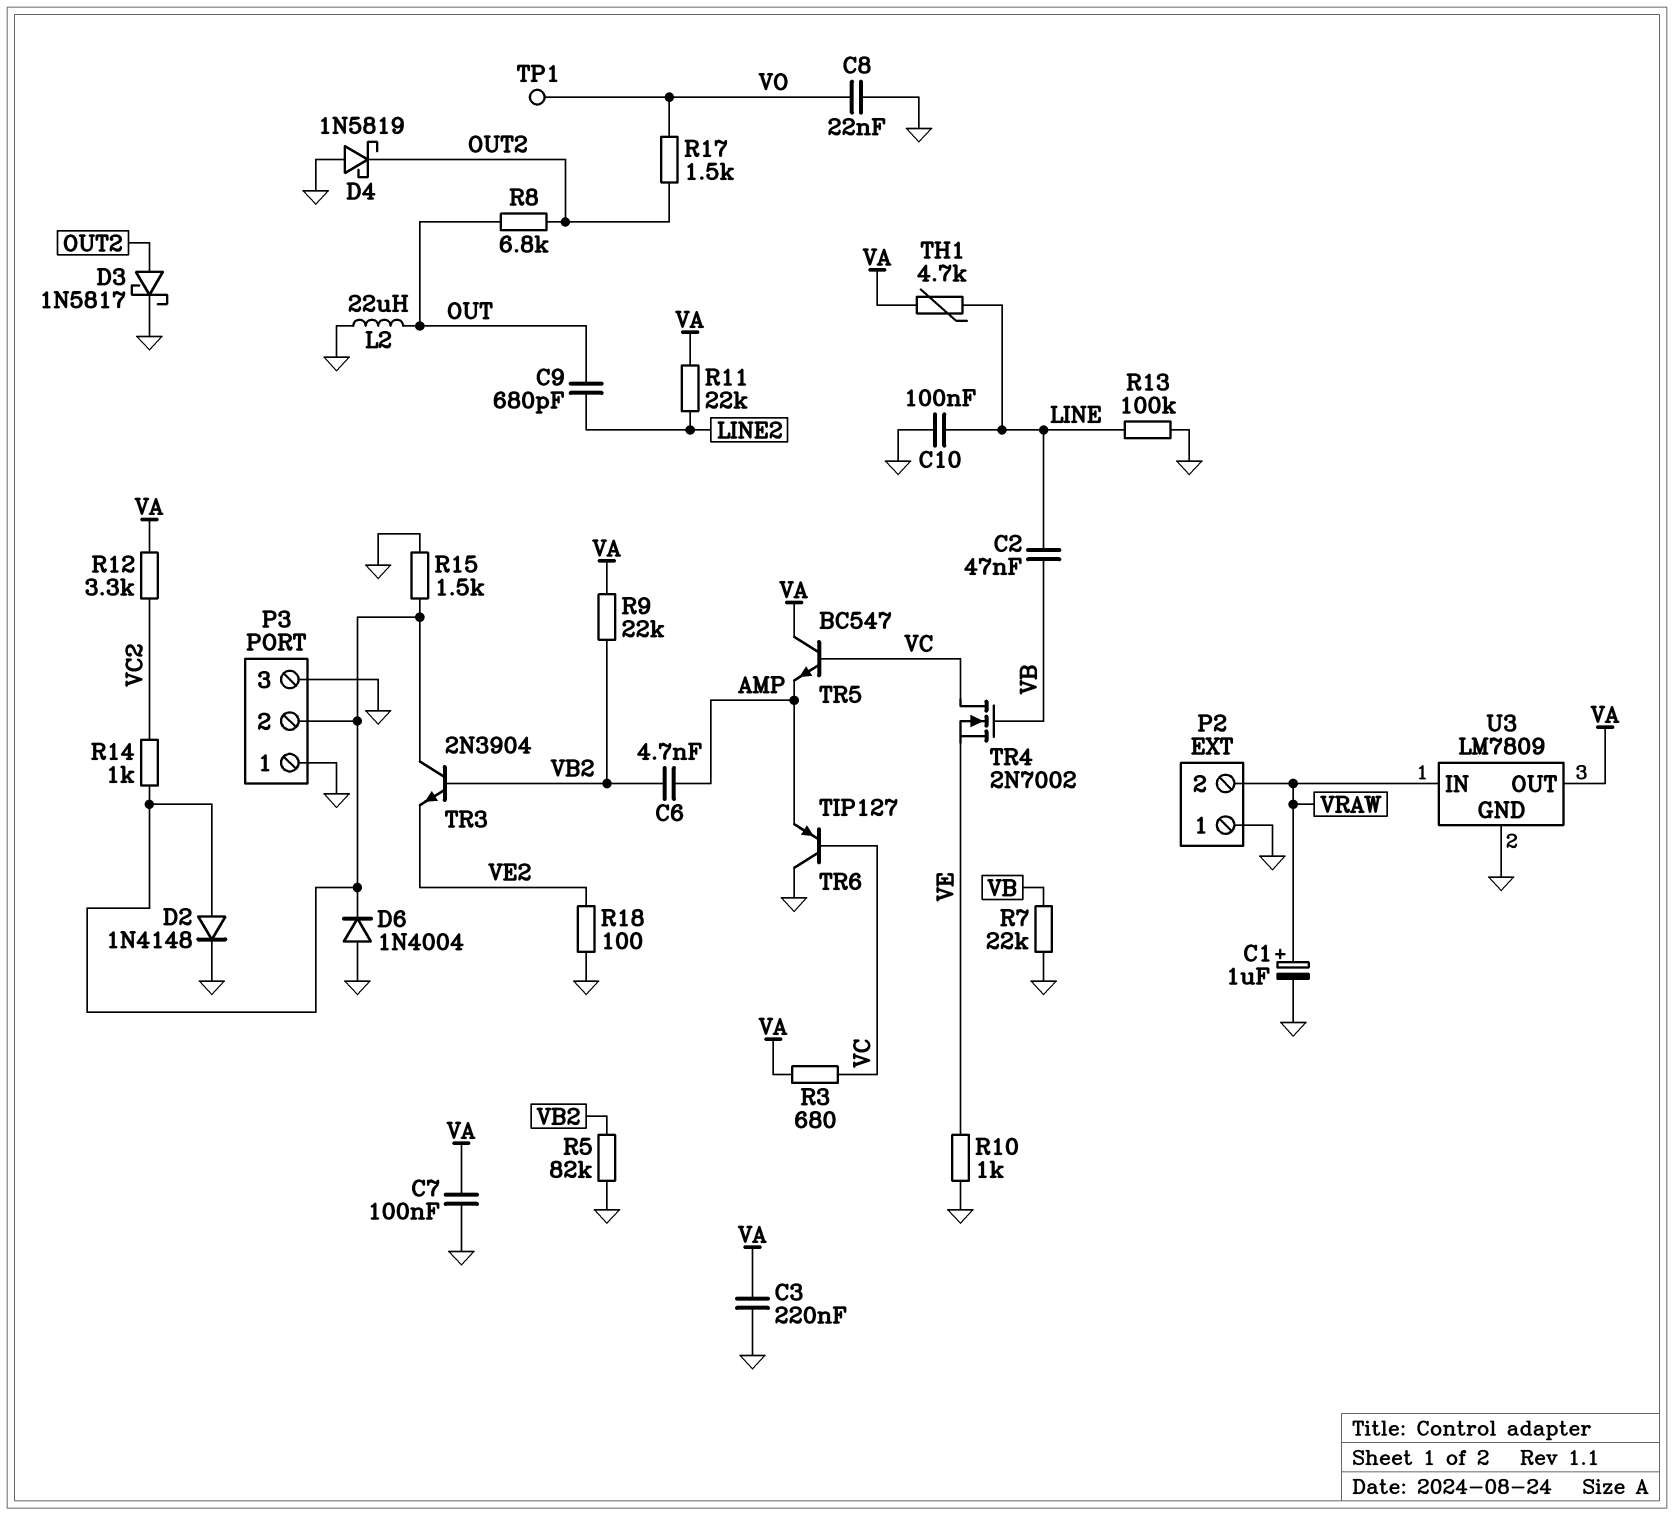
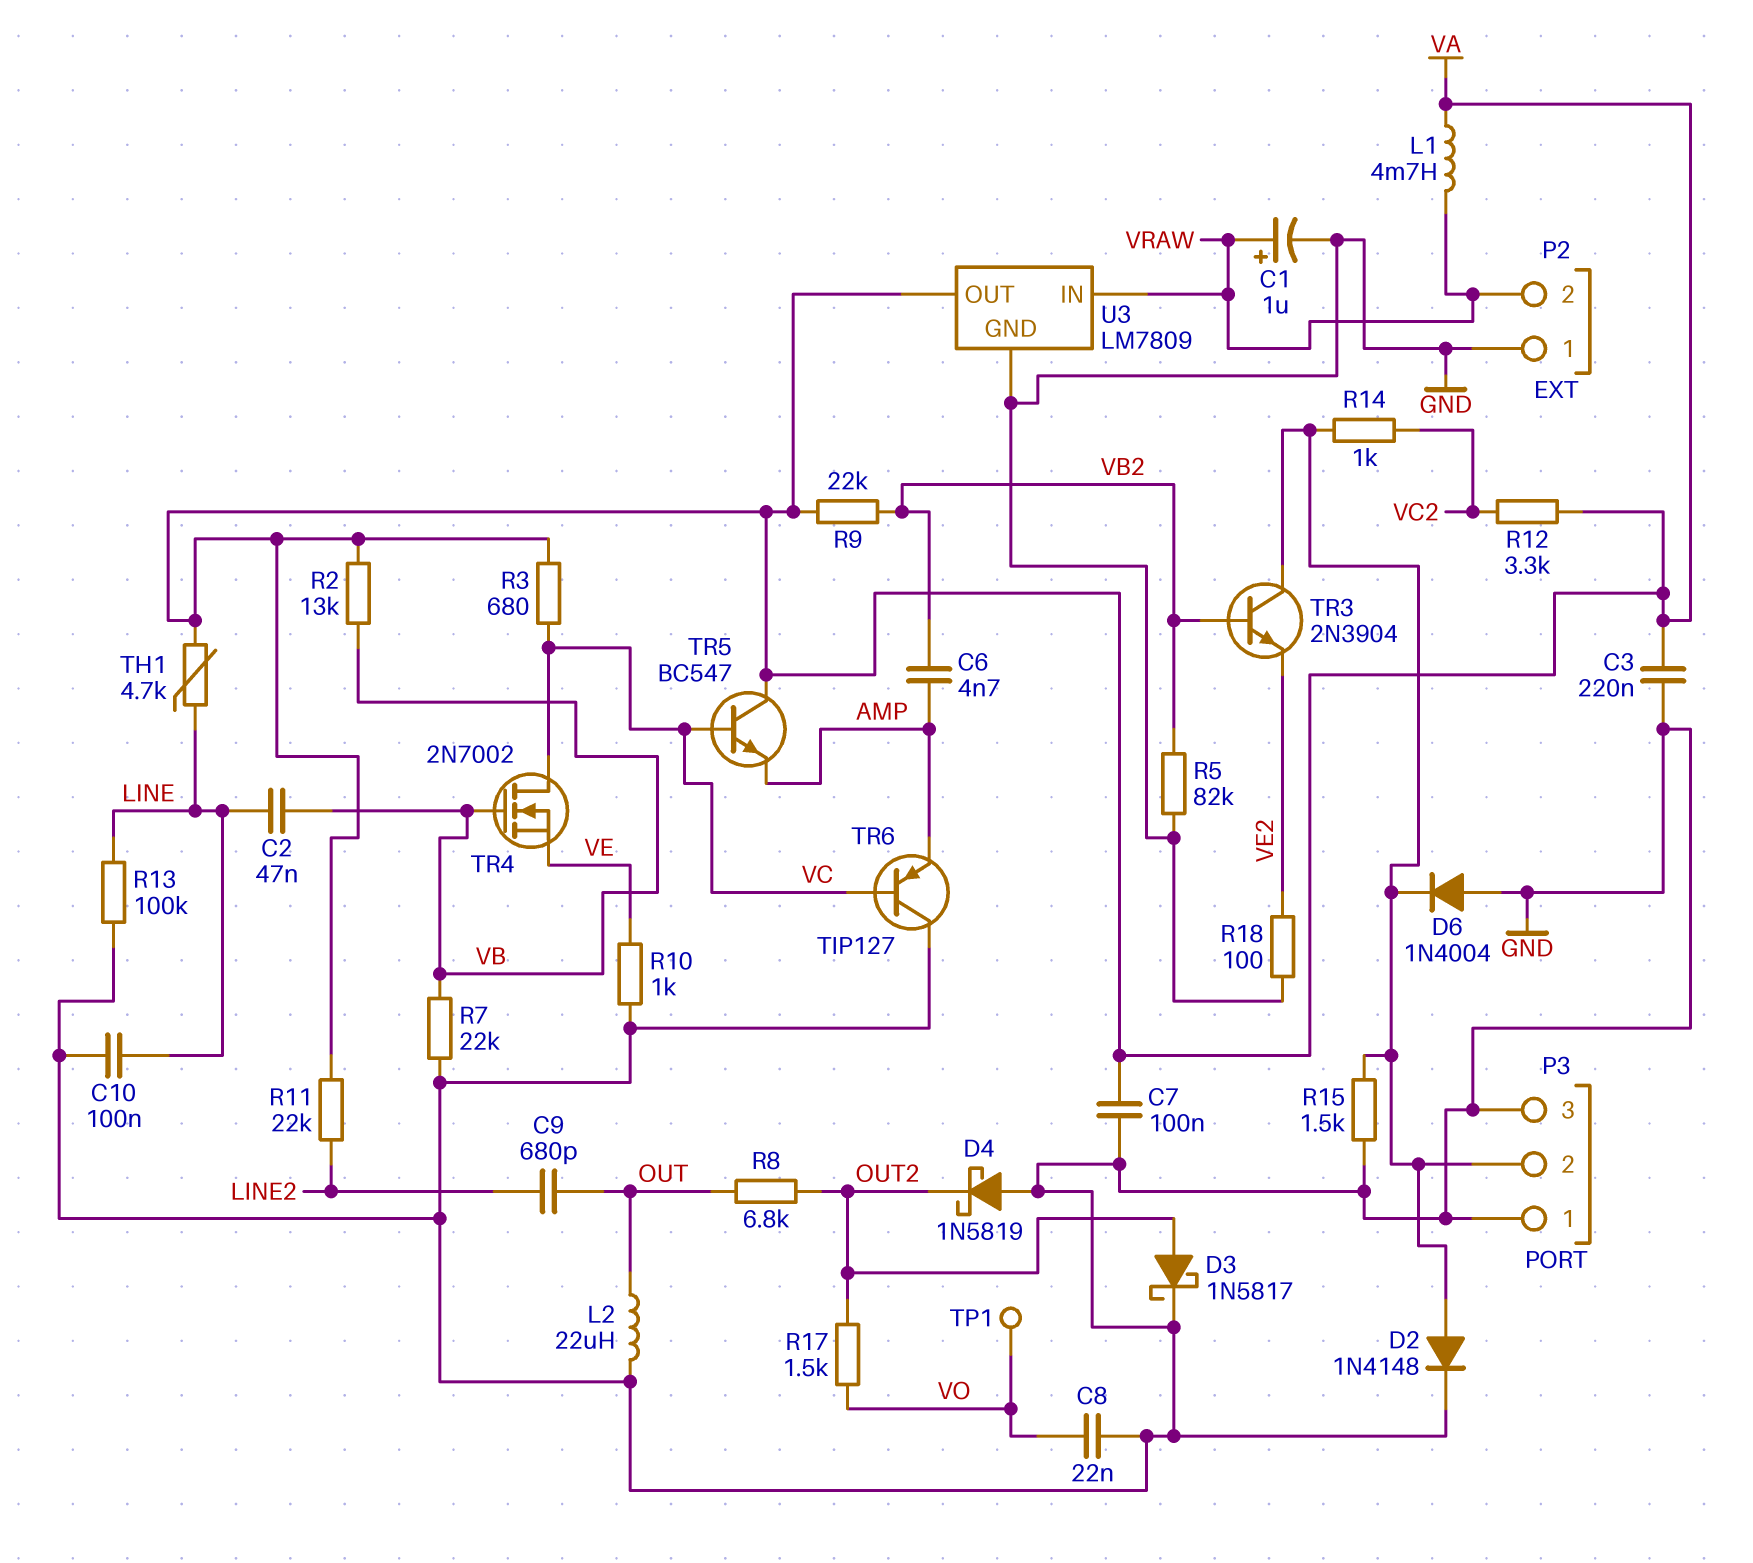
L1: none -> 4.7mH (VA, VRAW)
R2: none -> 13k (VA, VB)

